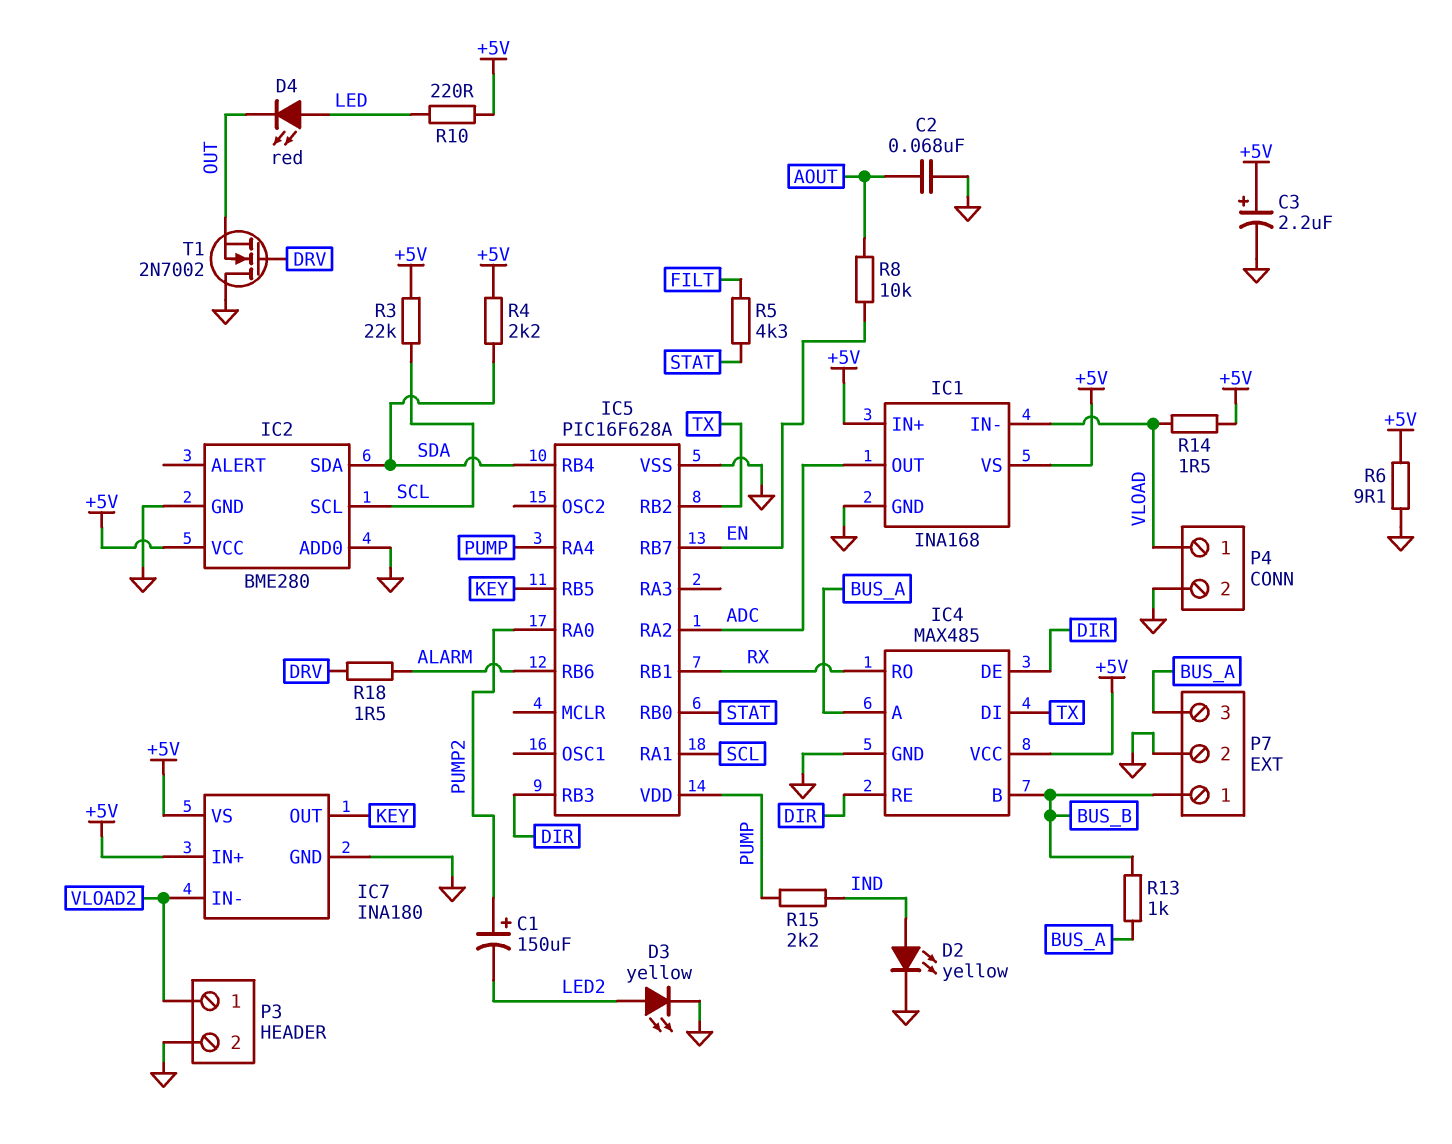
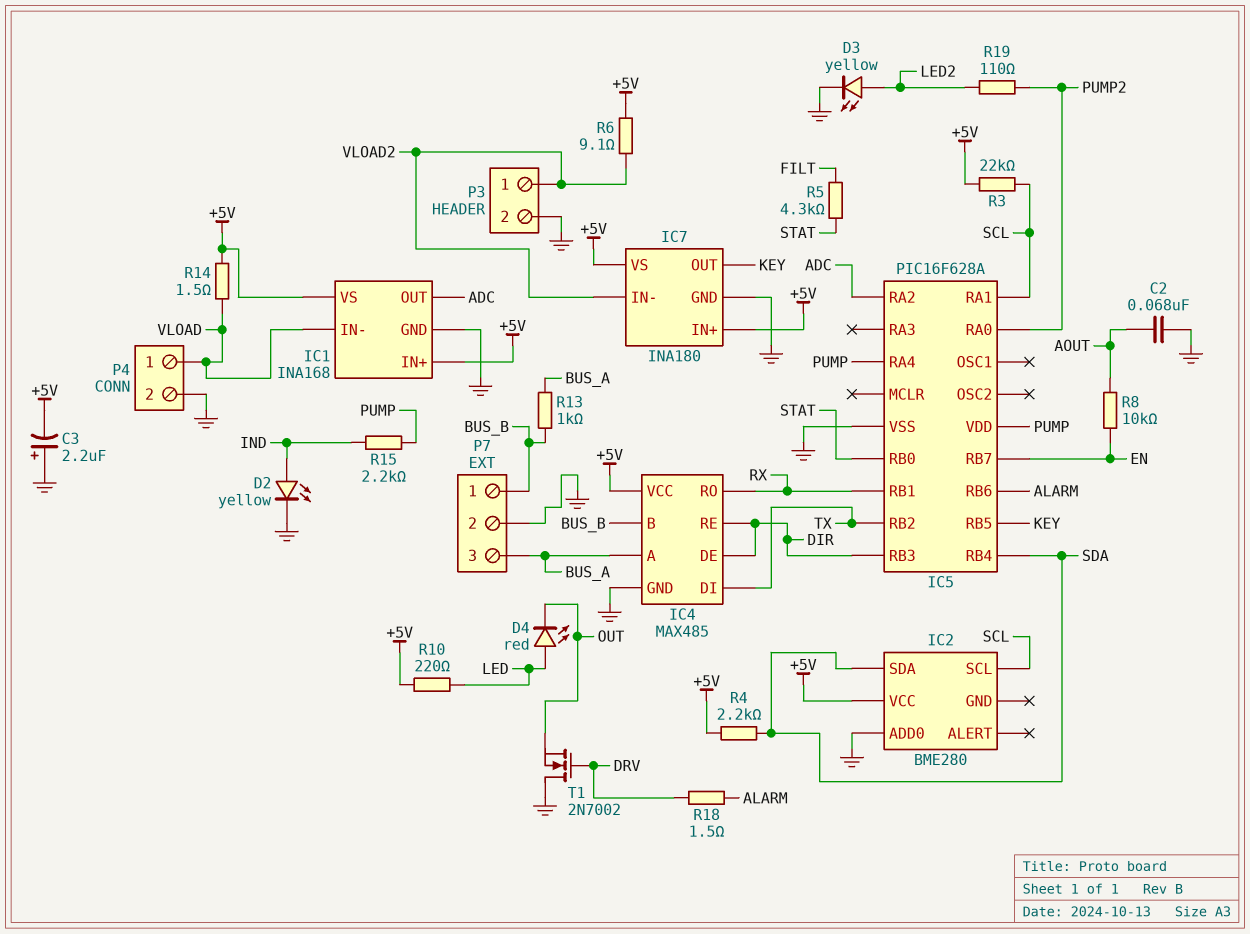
C1: 150uF (plus PUMP2, minus LED2) -> none
C3: 2.2uF (plus +5V, minus GND) -> 2.2uF (plus GND, minus +5V)
IC2 pin GND: GND -> none
R6: 9.1 (+5V, GND) -> 9.1 (+5V, VLOAD2)
R19: none -> 110 (LED2, PUMP2)

